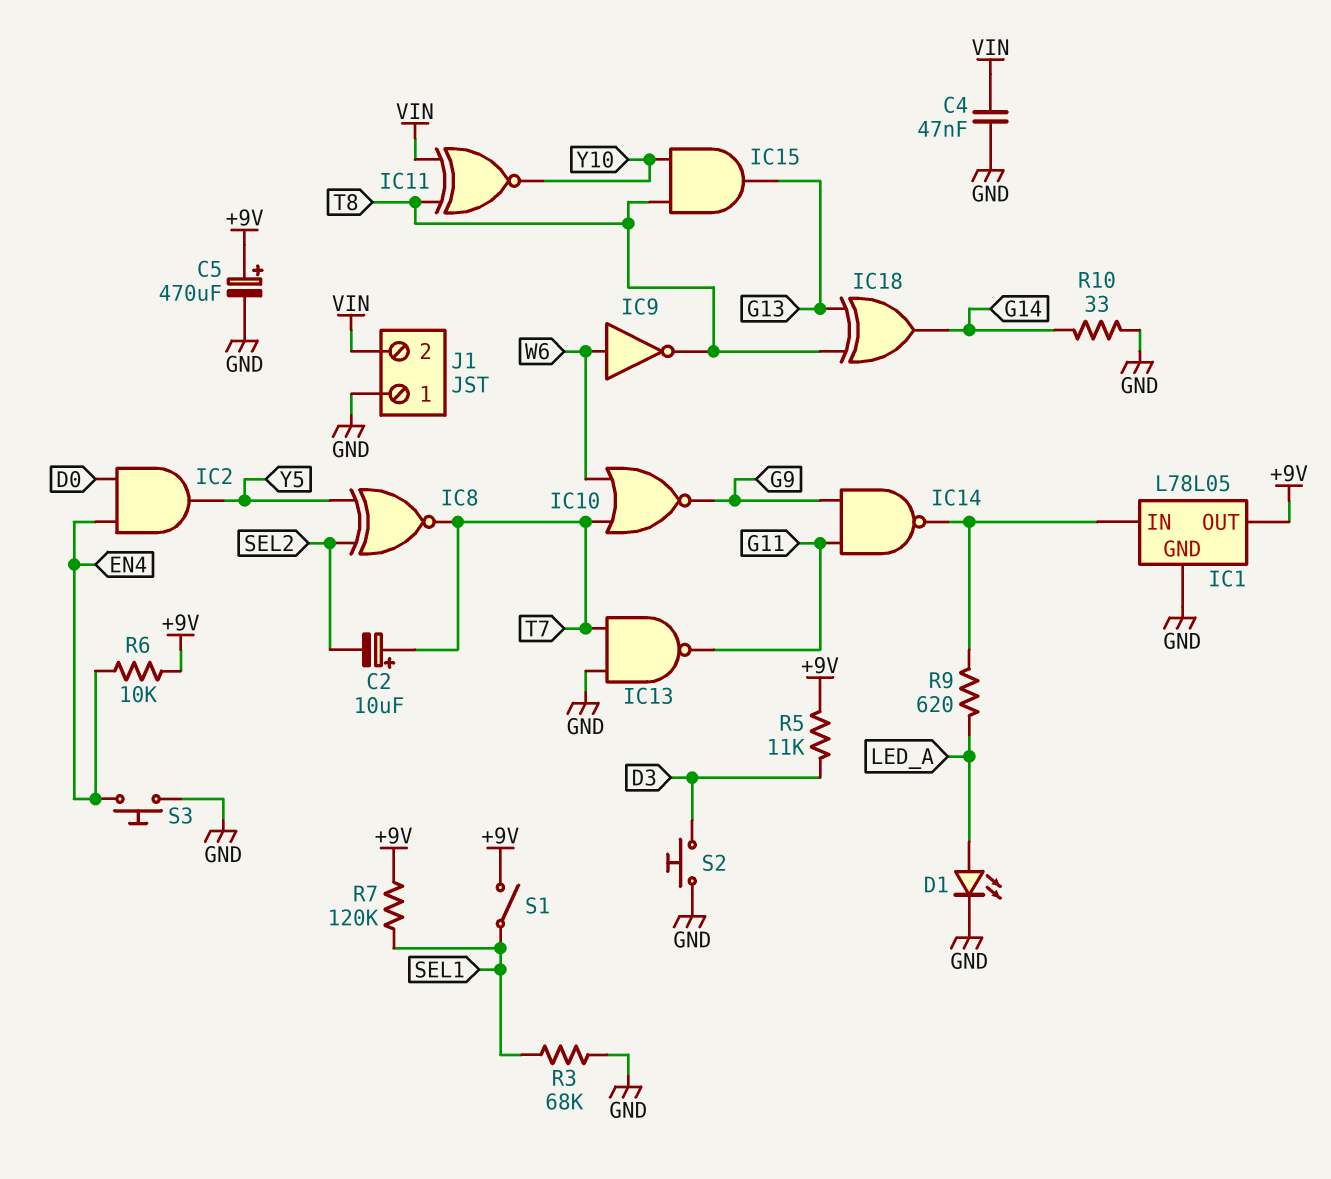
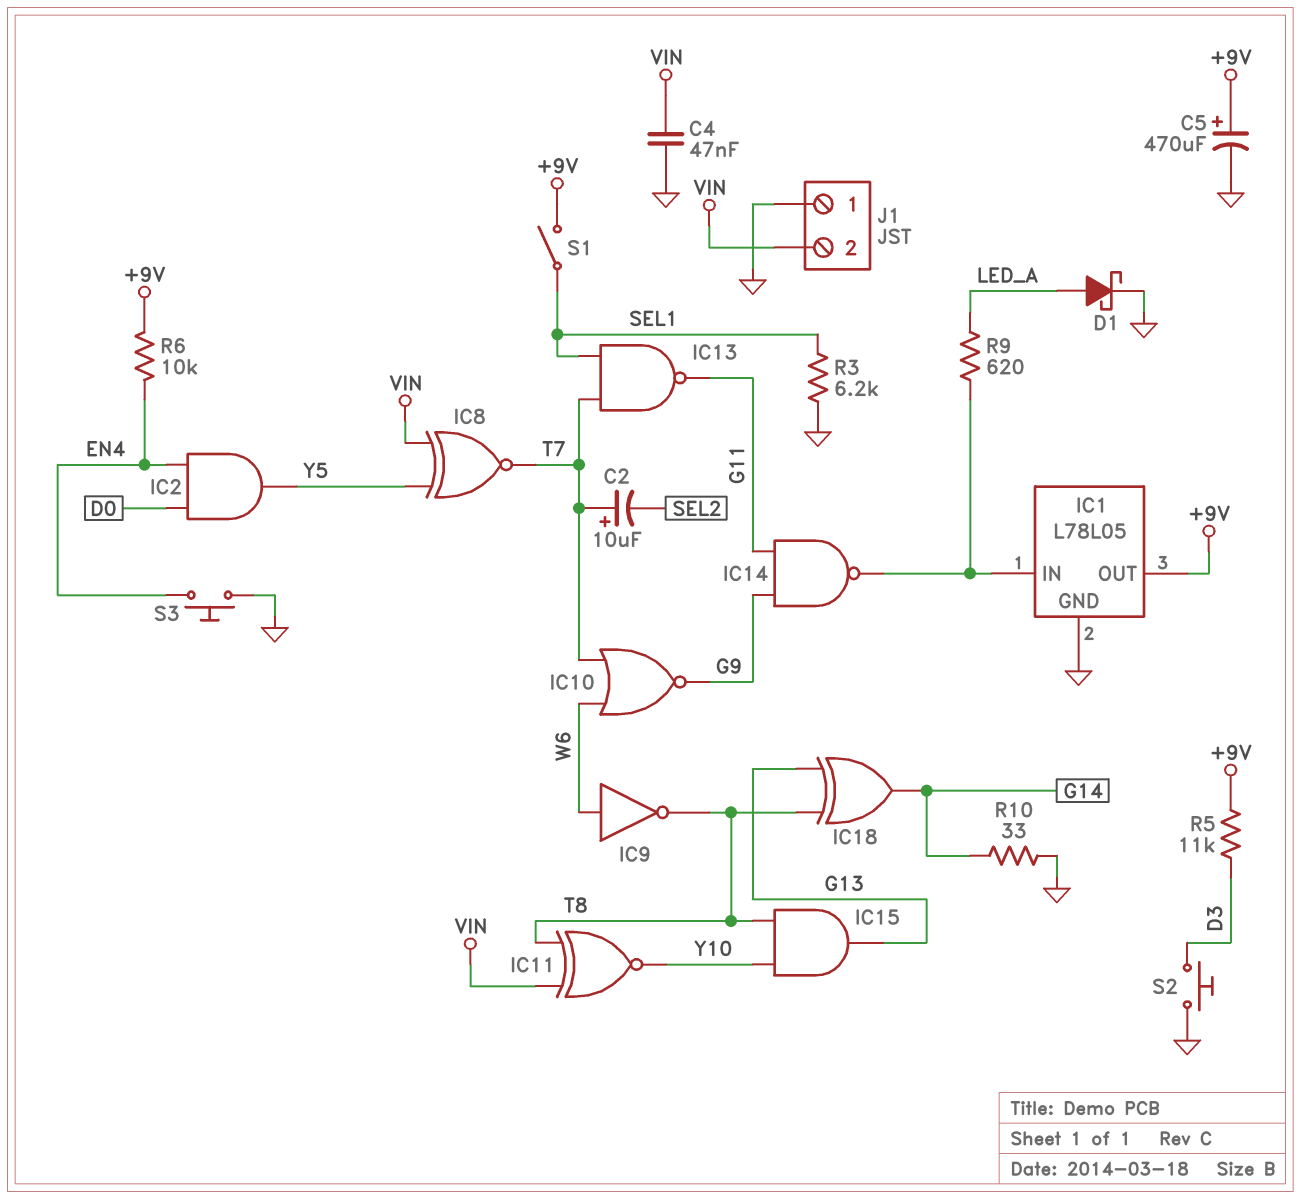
D1: LED (A LED_A, K GND) -> schottky (A LED_A, K GND)
IC8: XNOR (in SEL2, in Y5, out T7) -> XNOR (in VIN, in Y5, out T7)
IC13: NAND (in GND, in T7, out G11) -> NAND (in SEL1, in T7, out G11)
R3: 68k (GND, SEL1) -> 6.2k (GND, SEL1)
R7: 120k (+9V, SEL1) -> none

